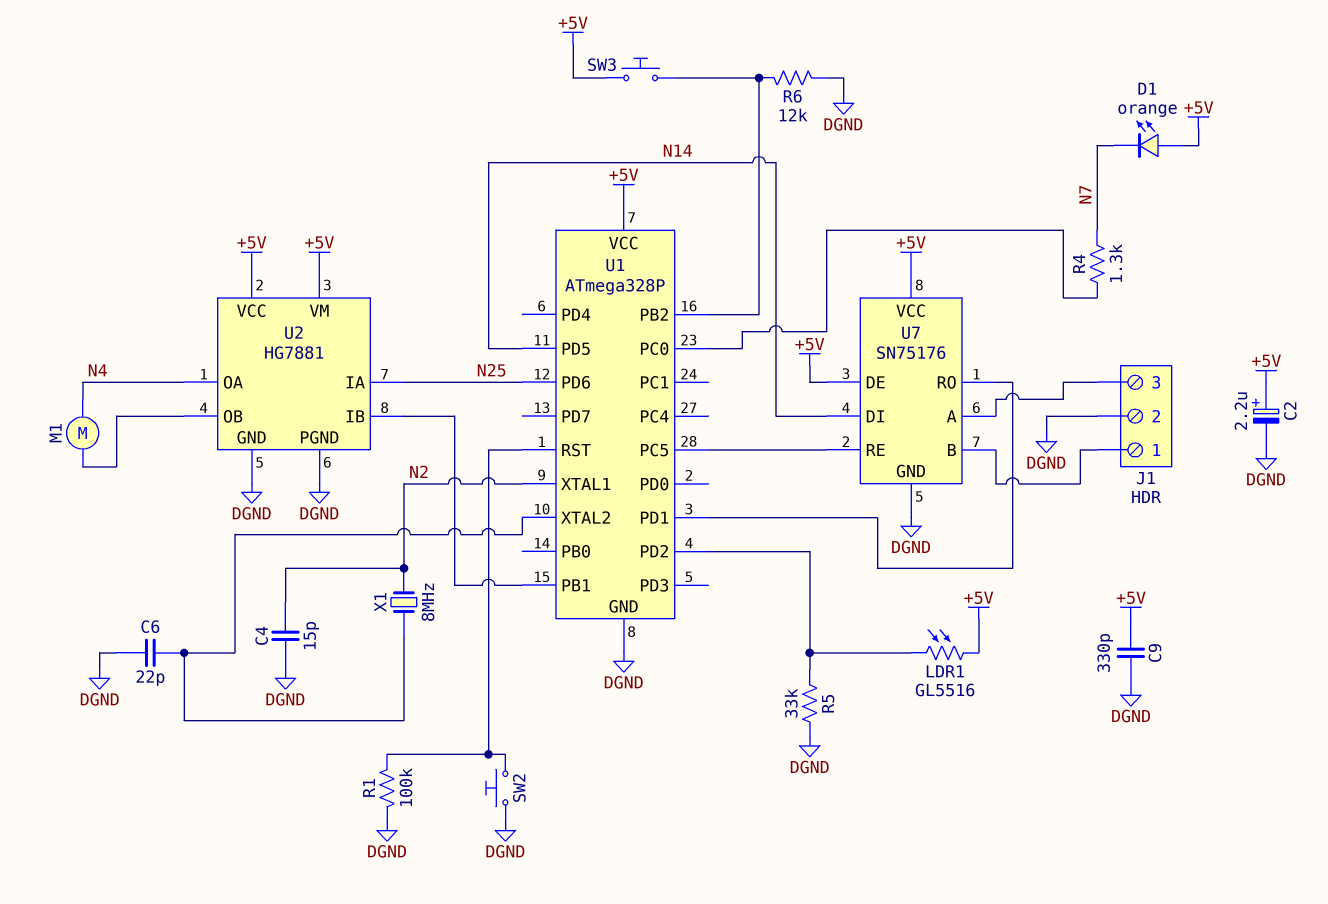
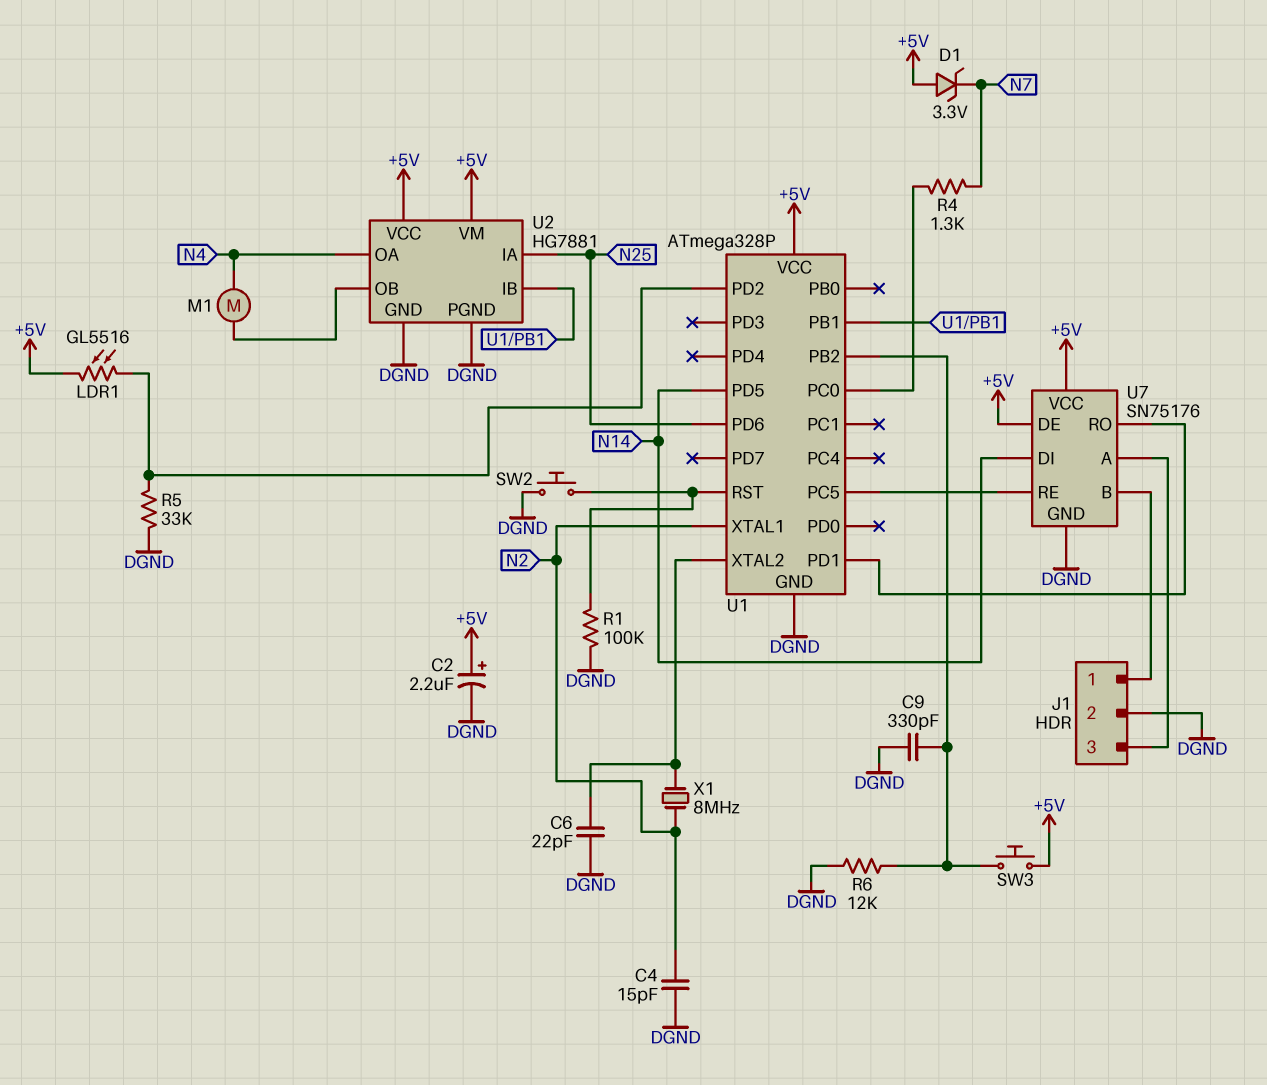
C9: 330pF (+5V, DGND) -> 330pF (DGND, U1/PB2)
D1: LED orange (A +5V, K N7) -> zener 3.3V (A +5V, K N7)

